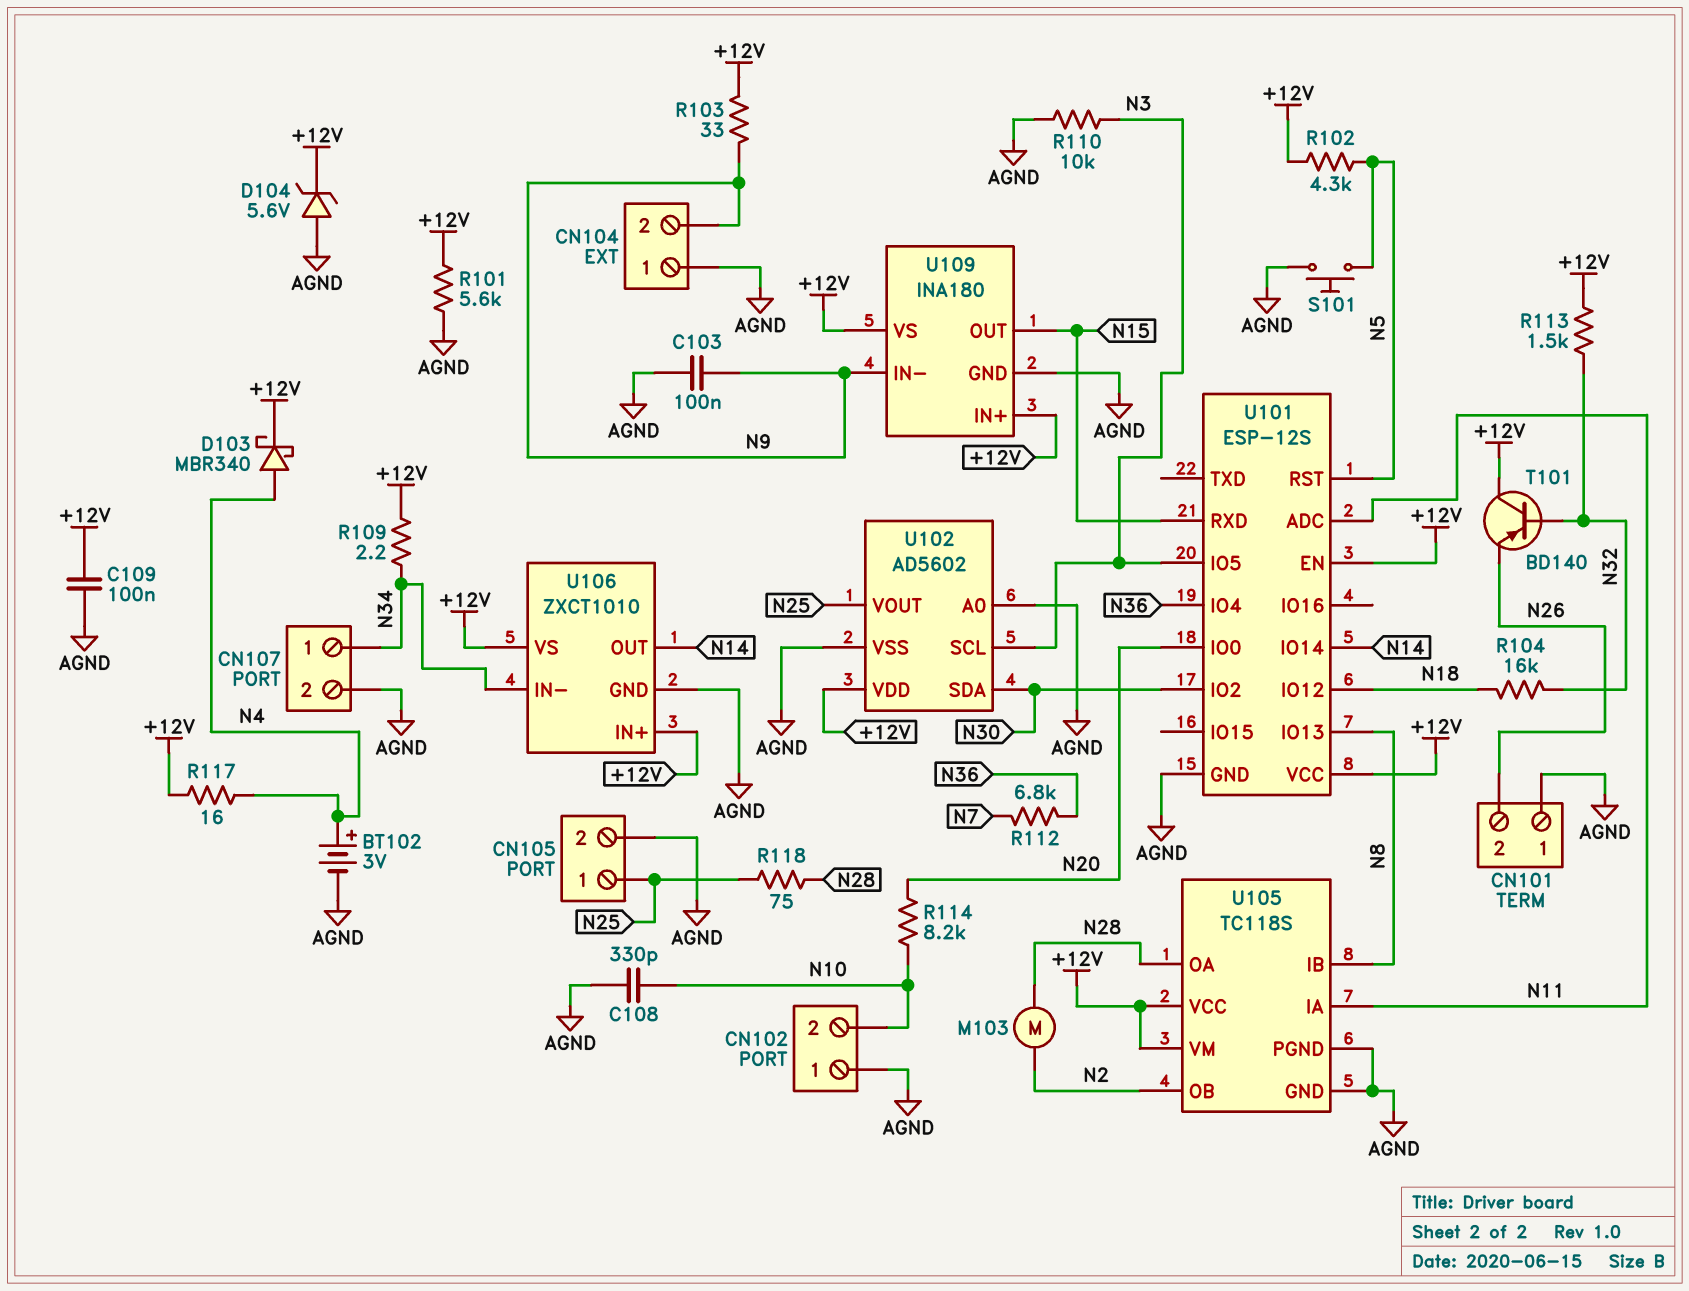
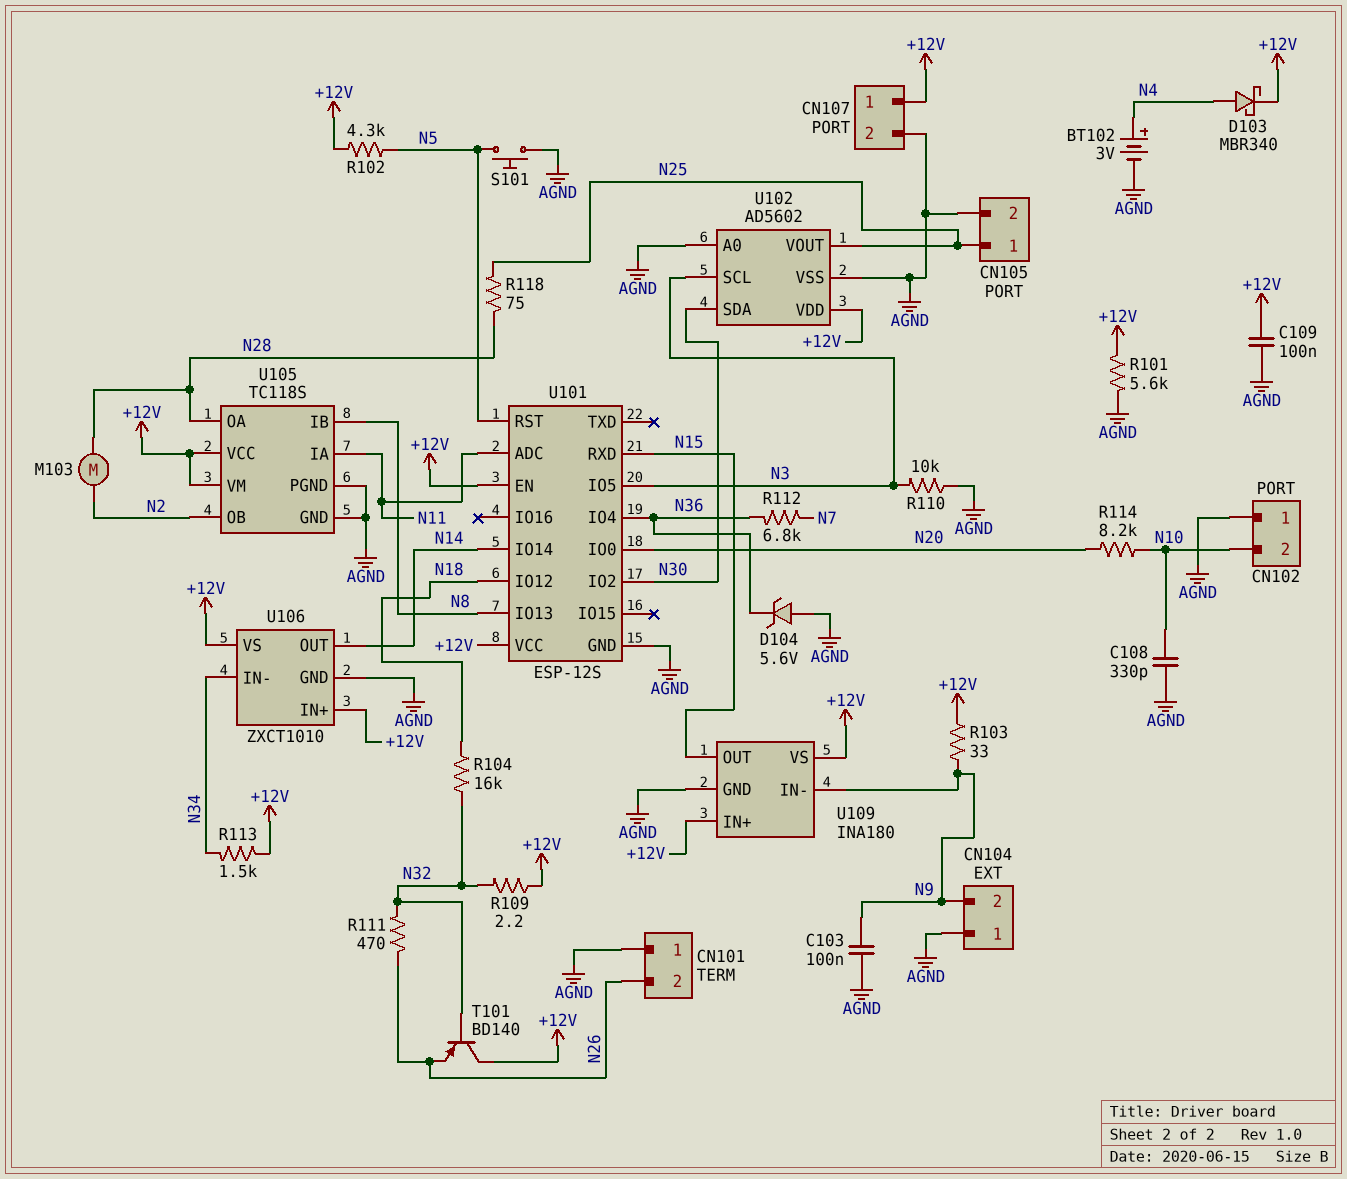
CN107 pin 1: N34 -> +12V
D104: zener 5.6V (A AGND, K +12V) -> zener 5.6V (A AGND, K N36)
R109: 2.2 (+12V, N34) -> 2.2 (+12V, N32)
R111: none -> 470 (N26, N32)
R113: 1.5k (+12V, N32) -> 1.5k (+12V, N34)
R117: 16 (+12V, N4) -> none

